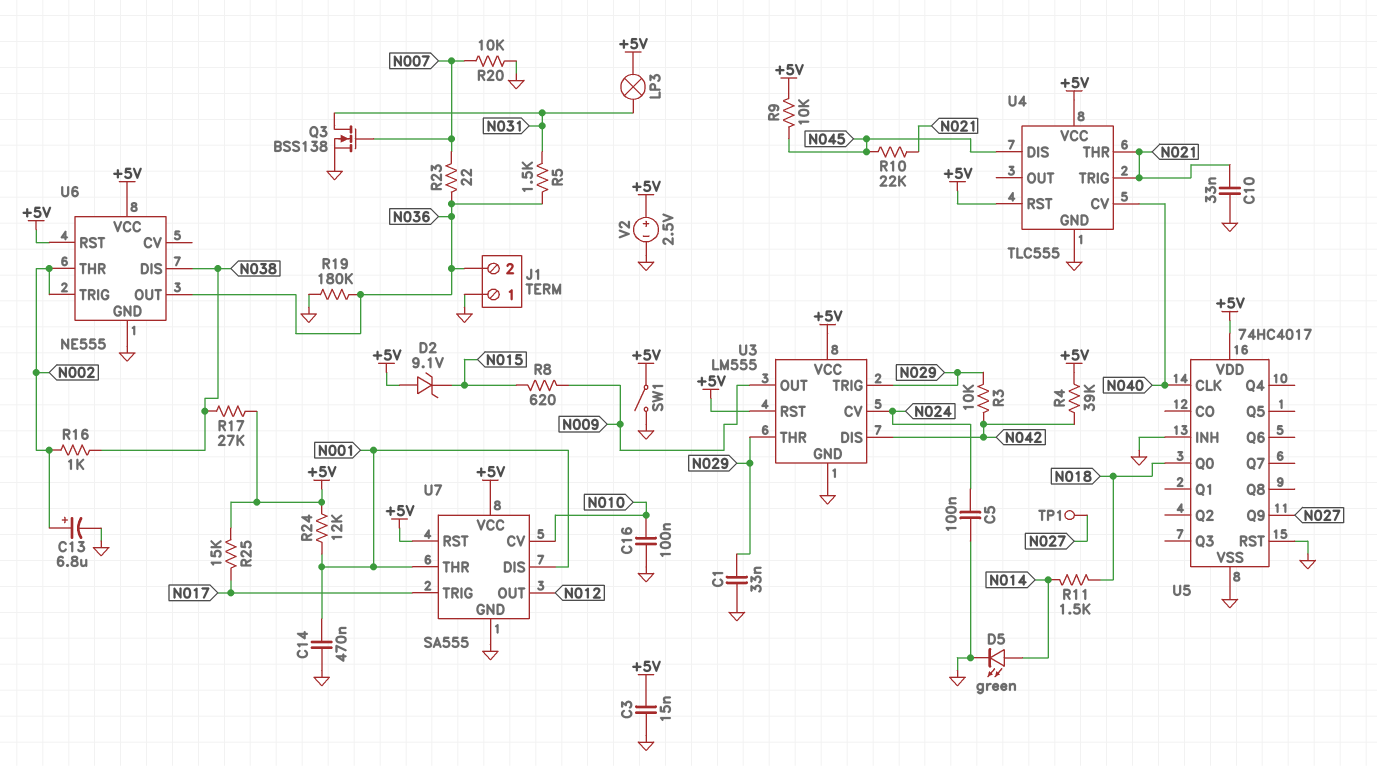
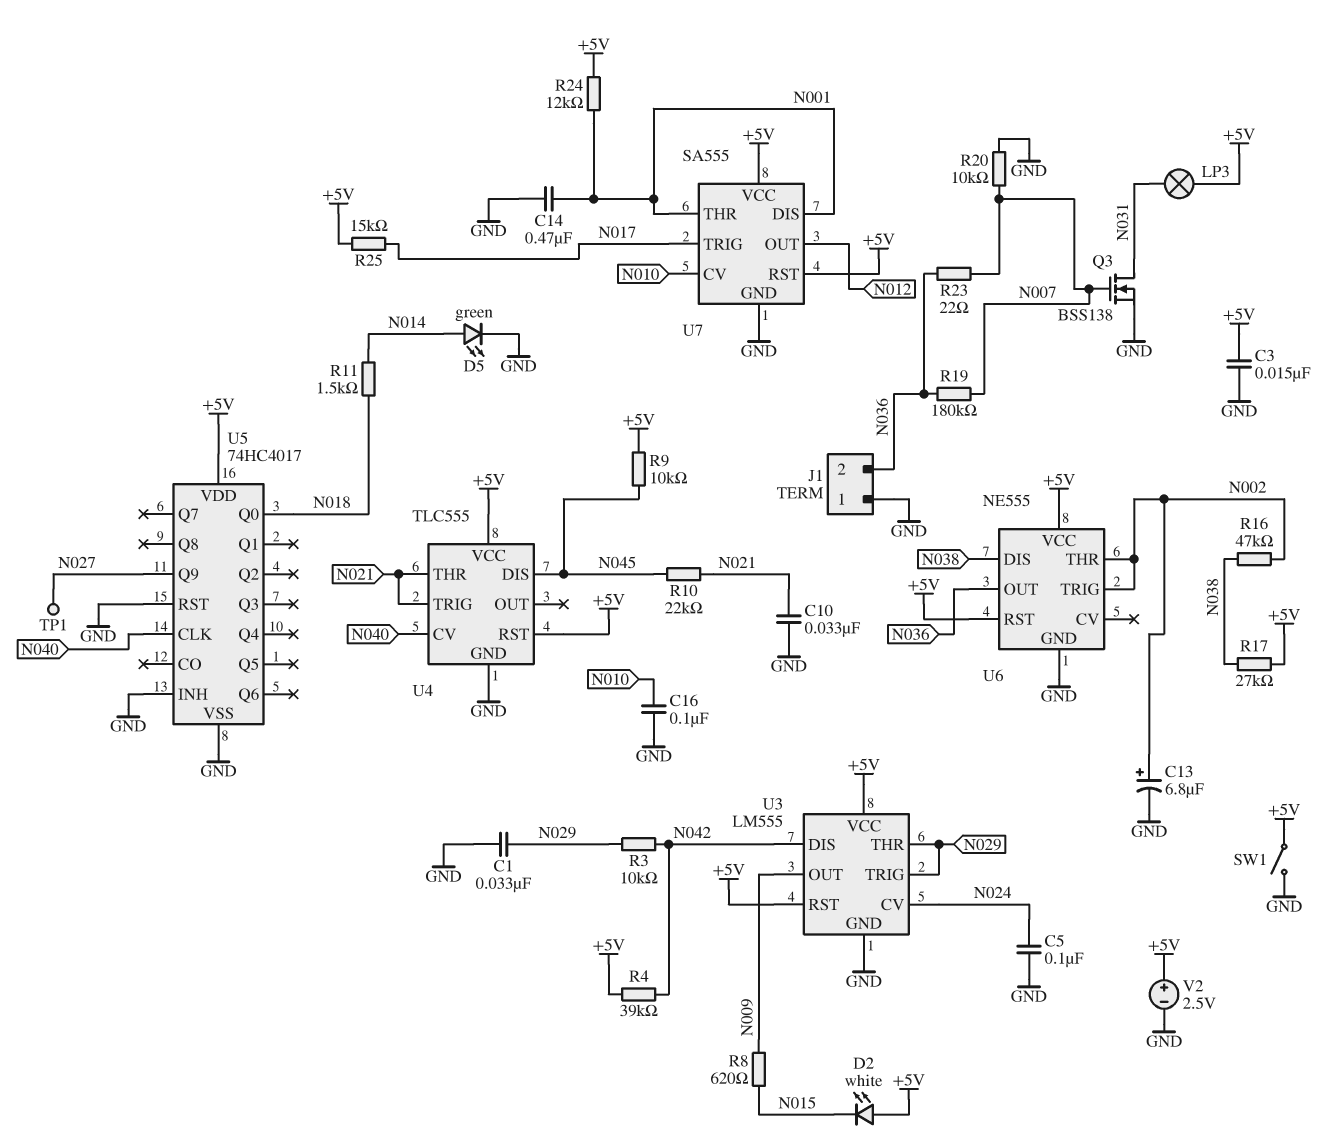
D2: zener 9.1V (A +5V, K N015) -> LED white (A +5V, K N015)
R5: 1.5k (N031, N036) -> none
R16: 1k (N002, N038) -> 47k (N002, N038)
R19: 180k (GND, N036) -> 180k (N007, N036)

